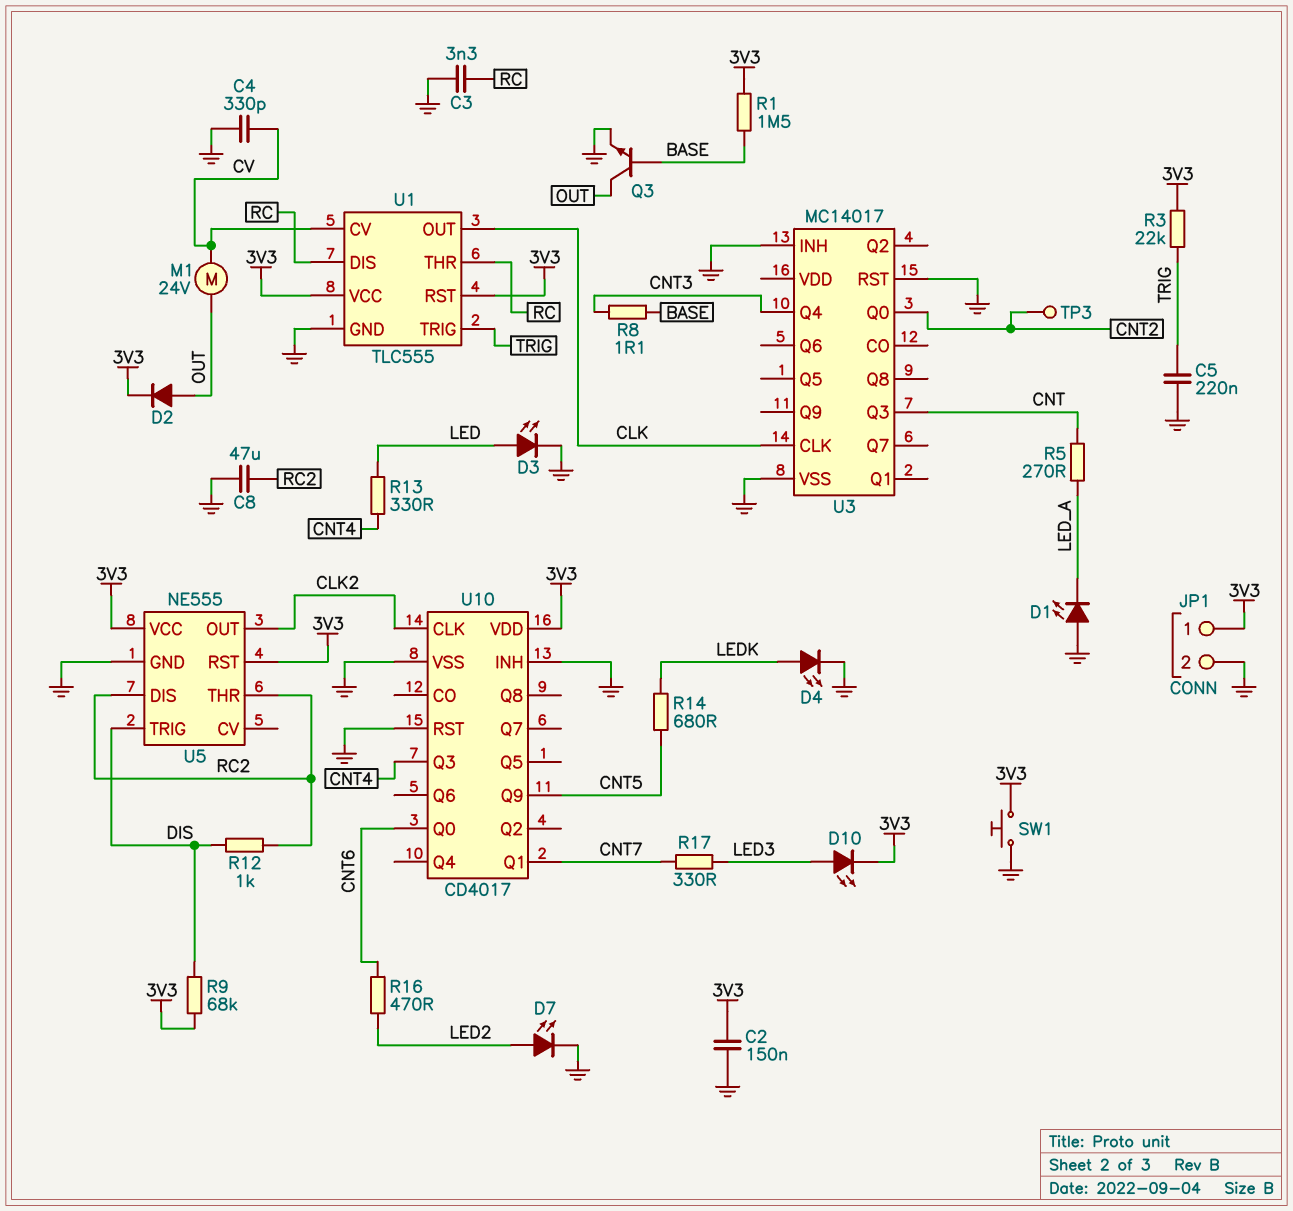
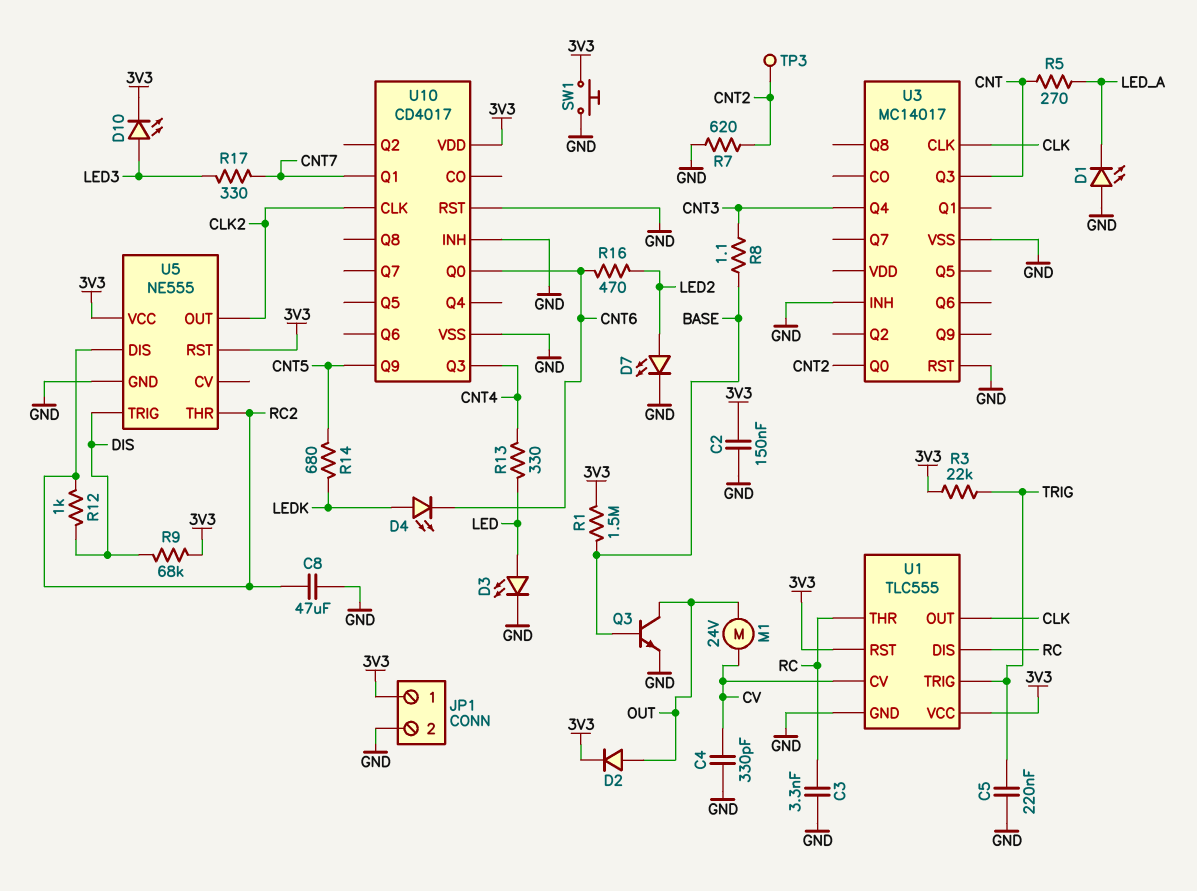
D4: LED (A LEDK, K GND) -> LED (A LEDK, K CNT6)
R7: none -> 620 (CNT2, GND)

